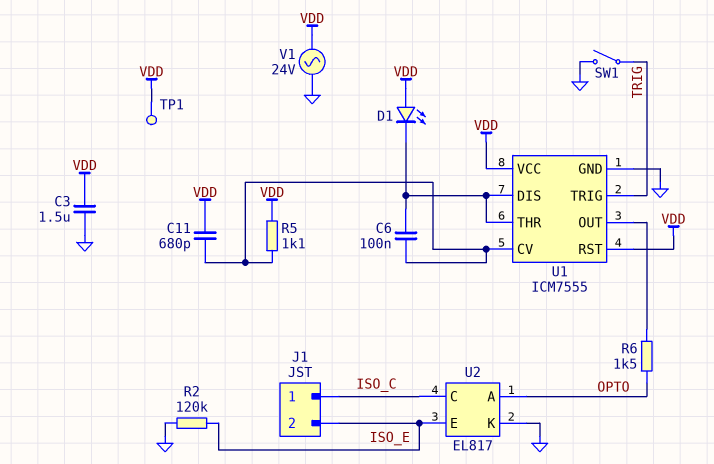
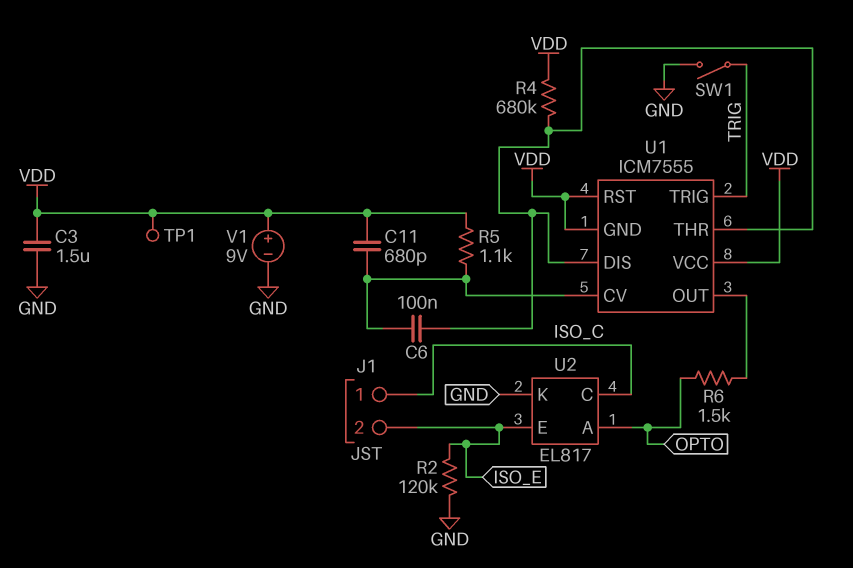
D1: LED (A VDD, K U1/DIS) -> none
R4: none -> 680k (U1/DIS, VDD)
U1 pin GND: GND -> VDD
V1: AC 24V (GND, VDD) -> 9V (plus VDD, minus GND)

